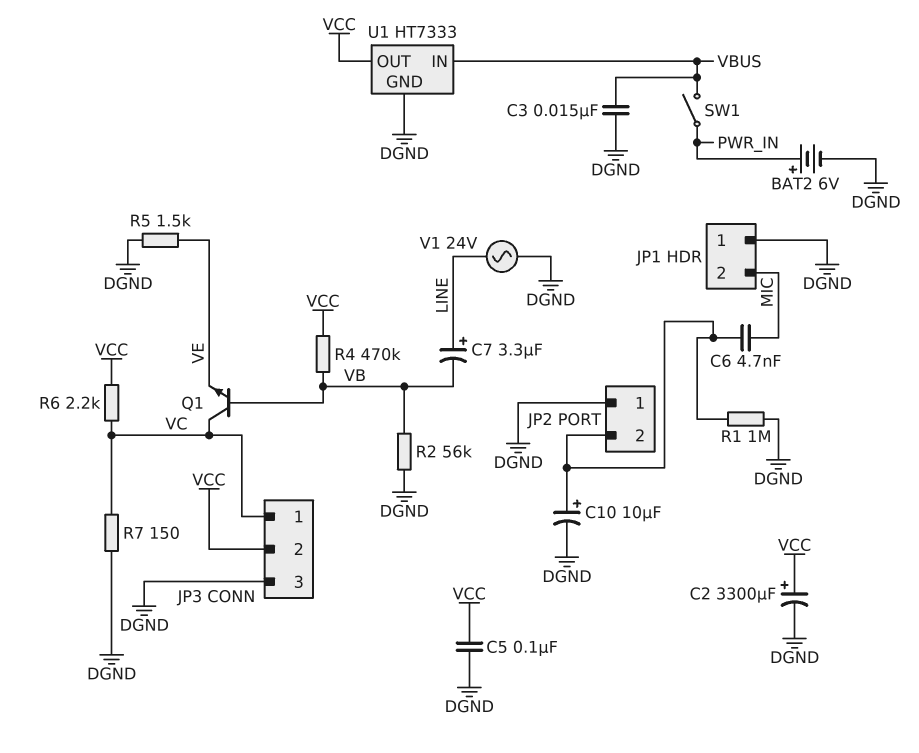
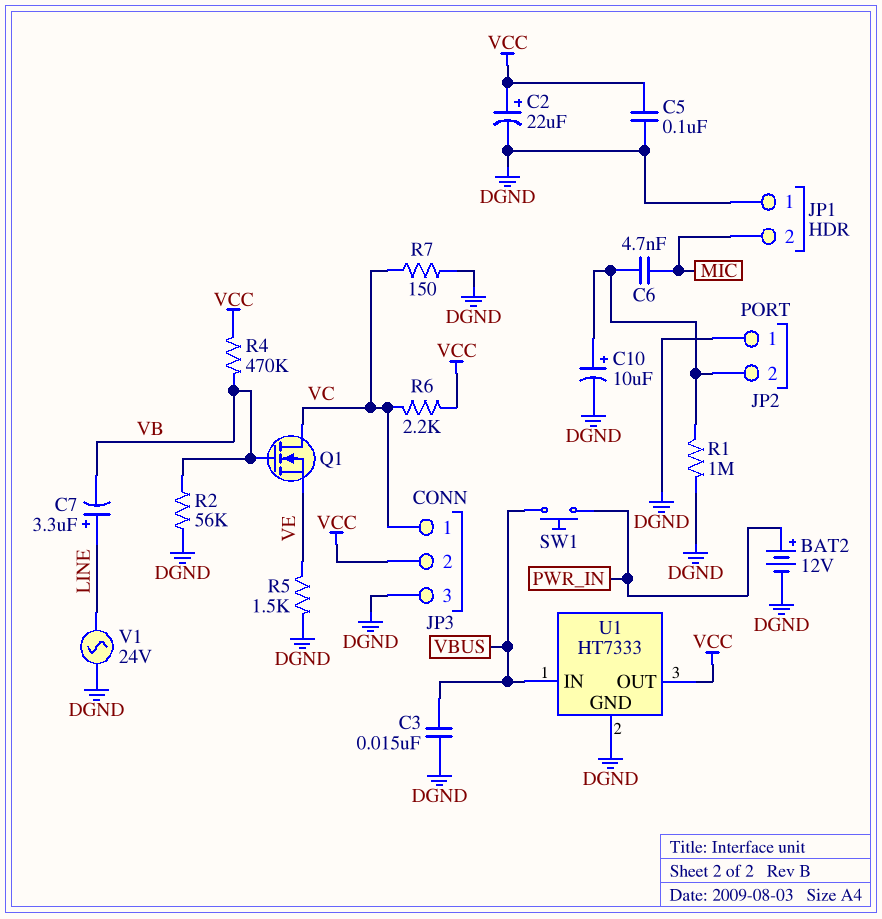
BAT2: 6V (plus PWR_IN, minus DGND) -> 12V (plus PWR_IN, minus DGND)
C2: 3300uF (plus VCC, minus DGND) -> 22uF (plus VCC, minus DGND)
Q1: NPN (B VB, C VC, E VE) -> NMOS (G VB, D VC, S VE)
SW1: switch (PWR_IN, VBUS) -> button (PWR_IN, VBUS)

